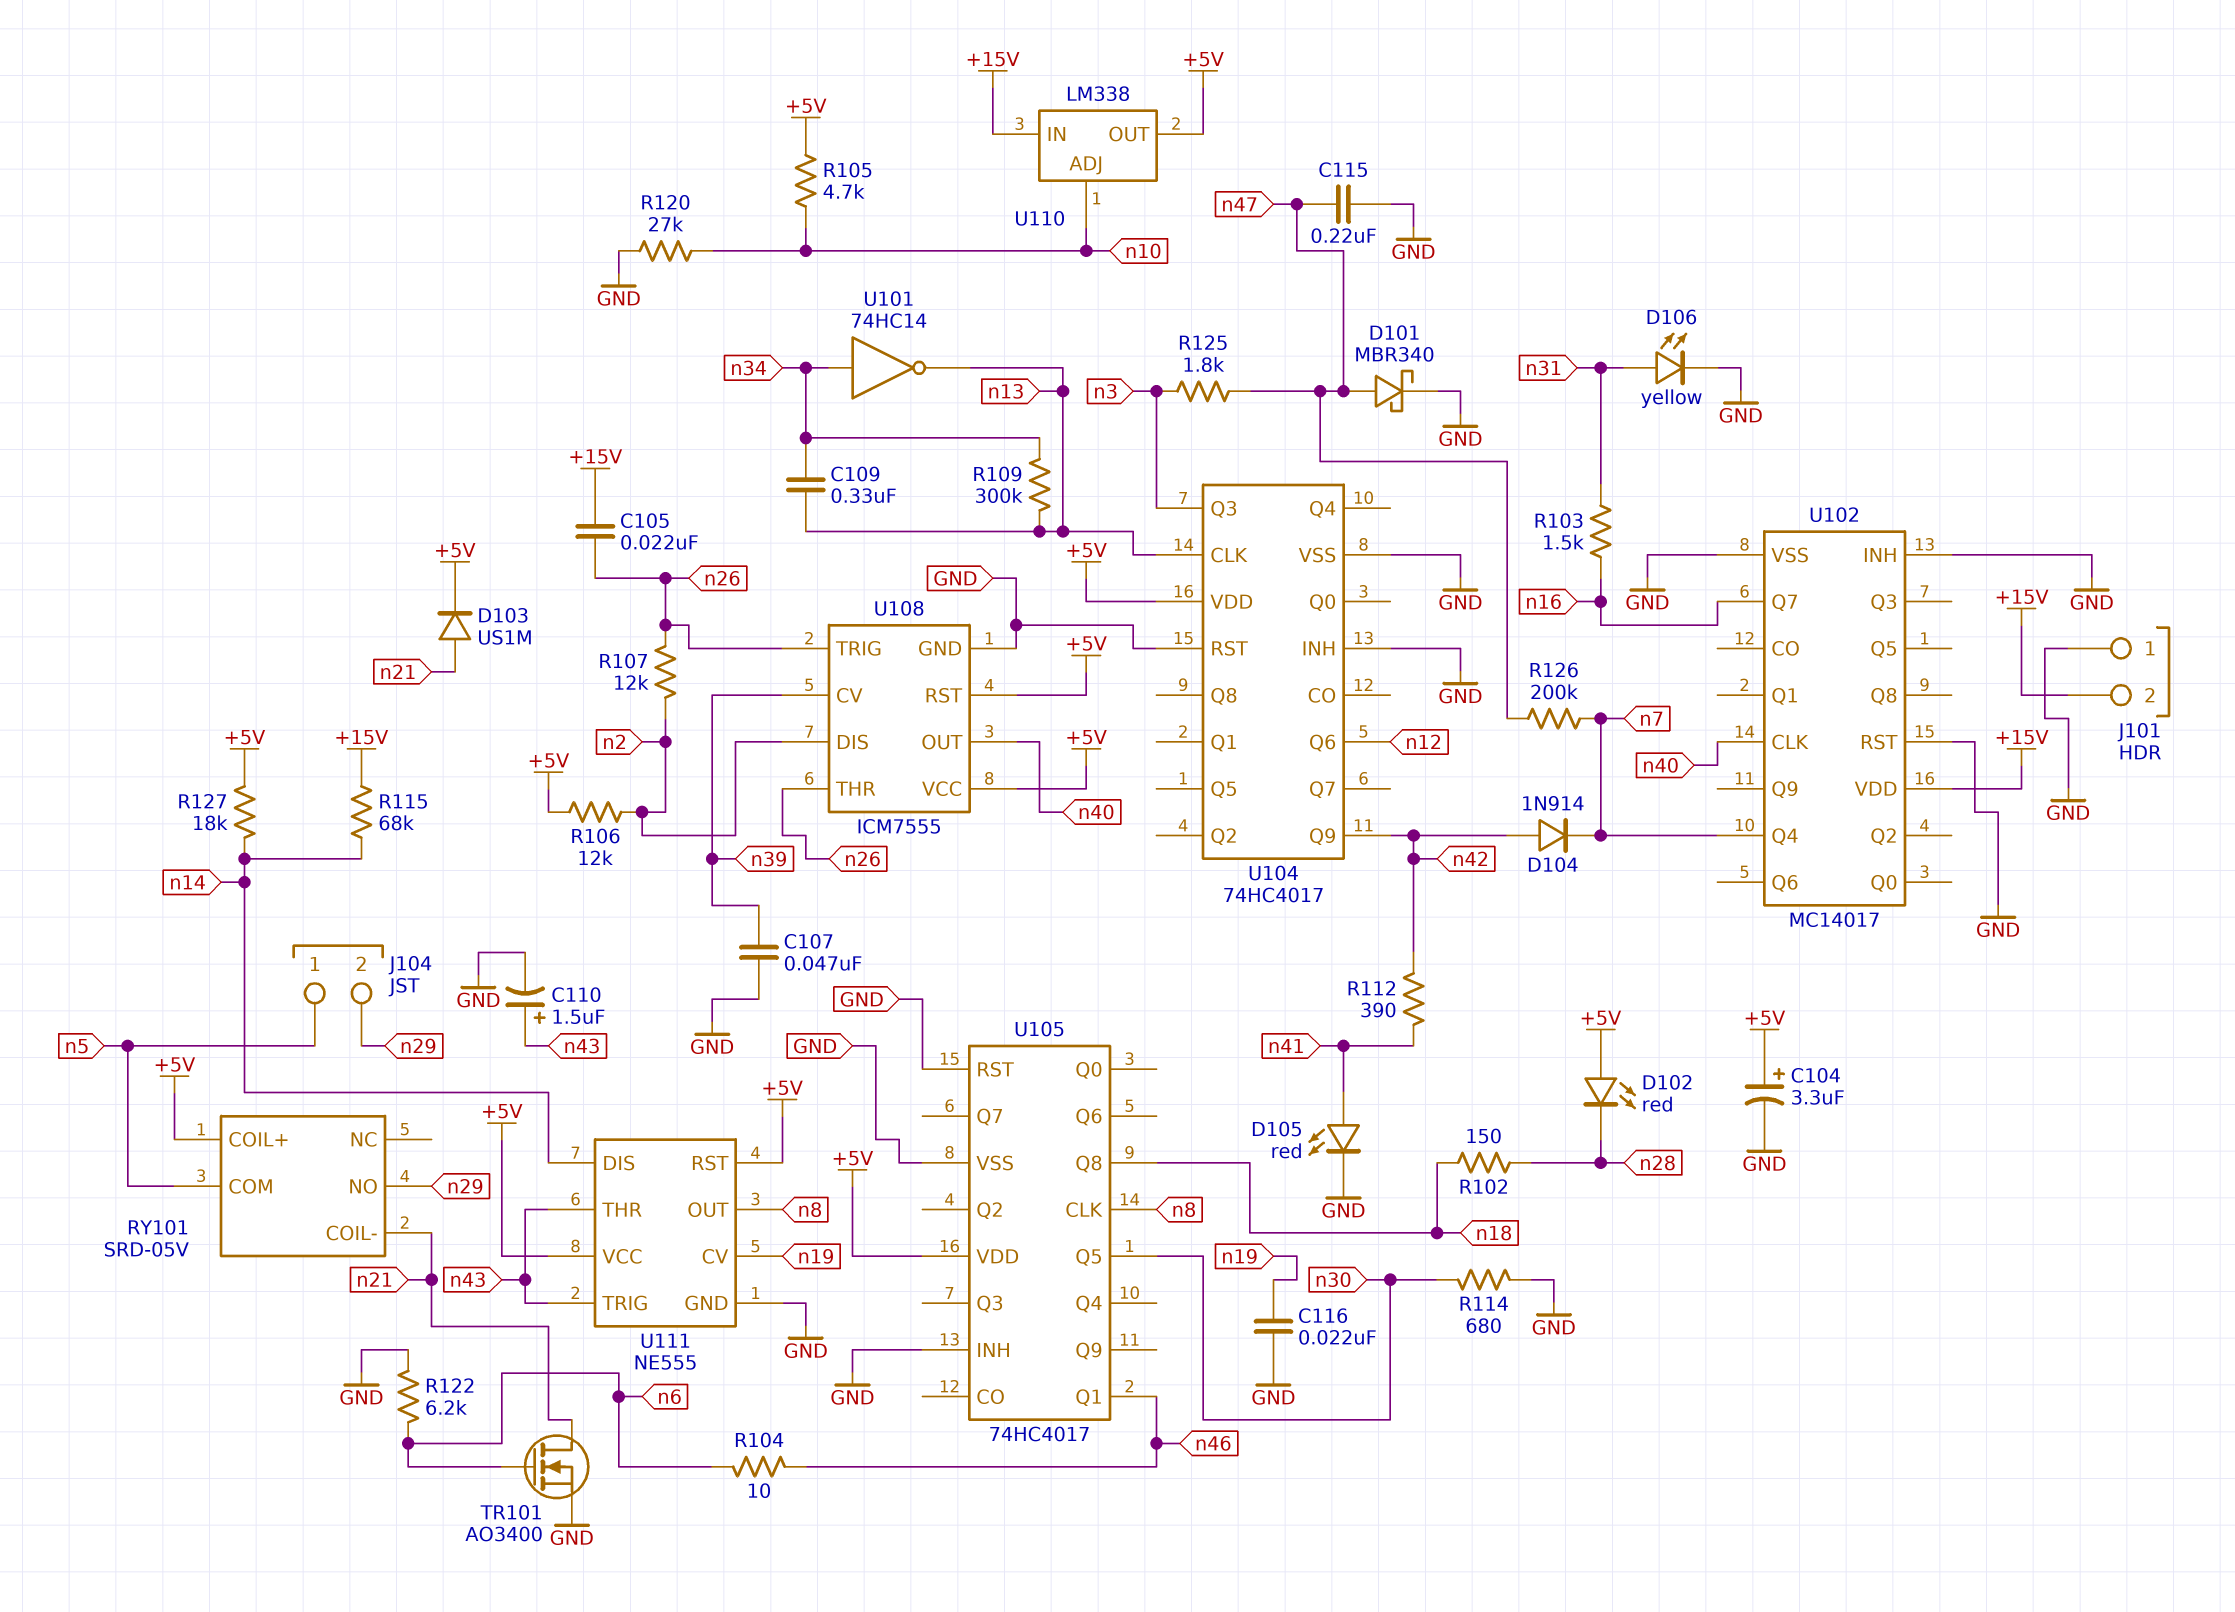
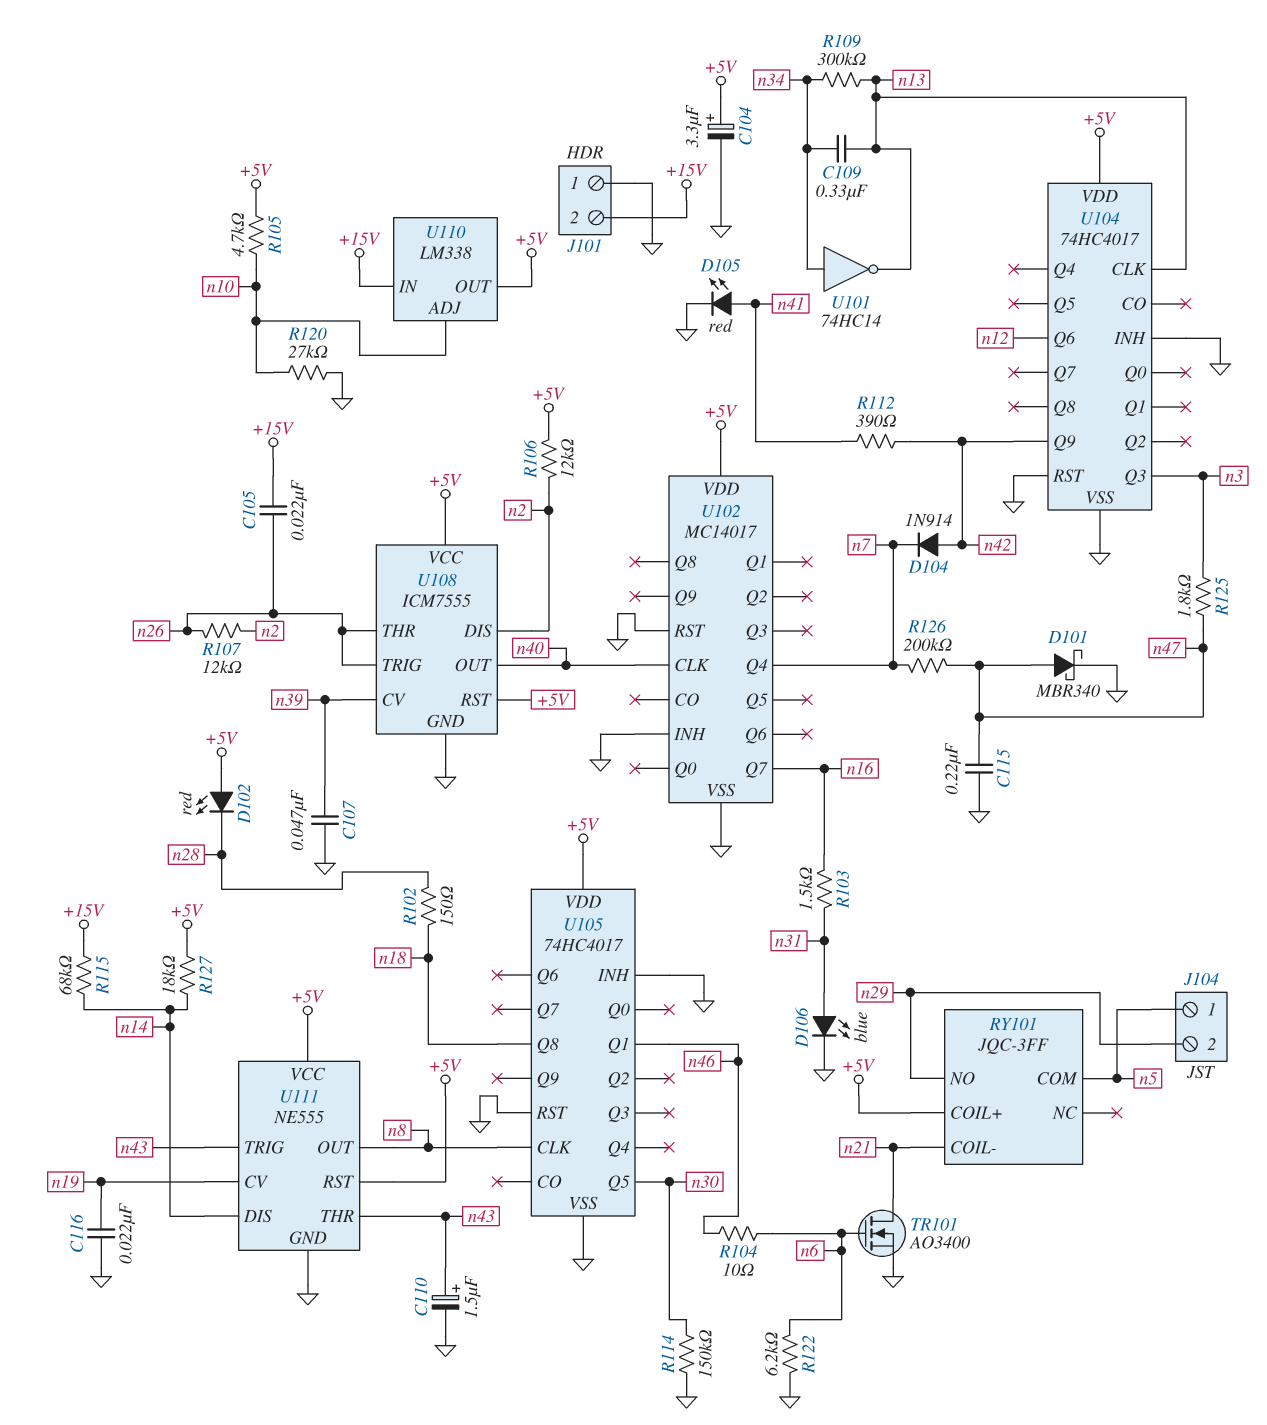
D103: diode US1M (A n21, K +5V) -> none
D106: LED yellow (A n31, K GND) -> LED blue (A n31, K GND)
R114: 680 (GND, n30) -> 150k (GND, n30)
RY101: SRD-05V -> JQC-3FF
U102 pin VDD: +15V -> +5V

